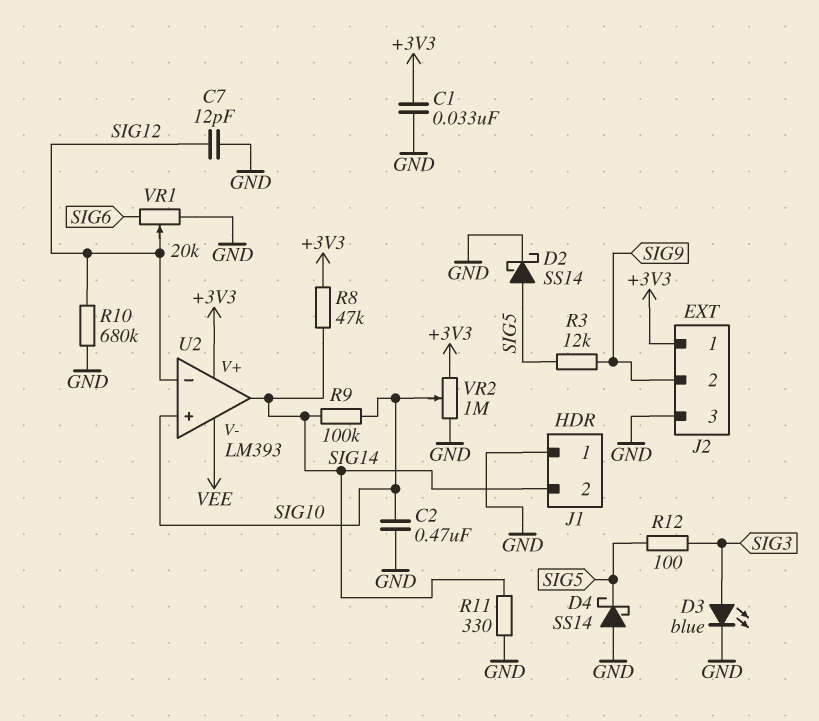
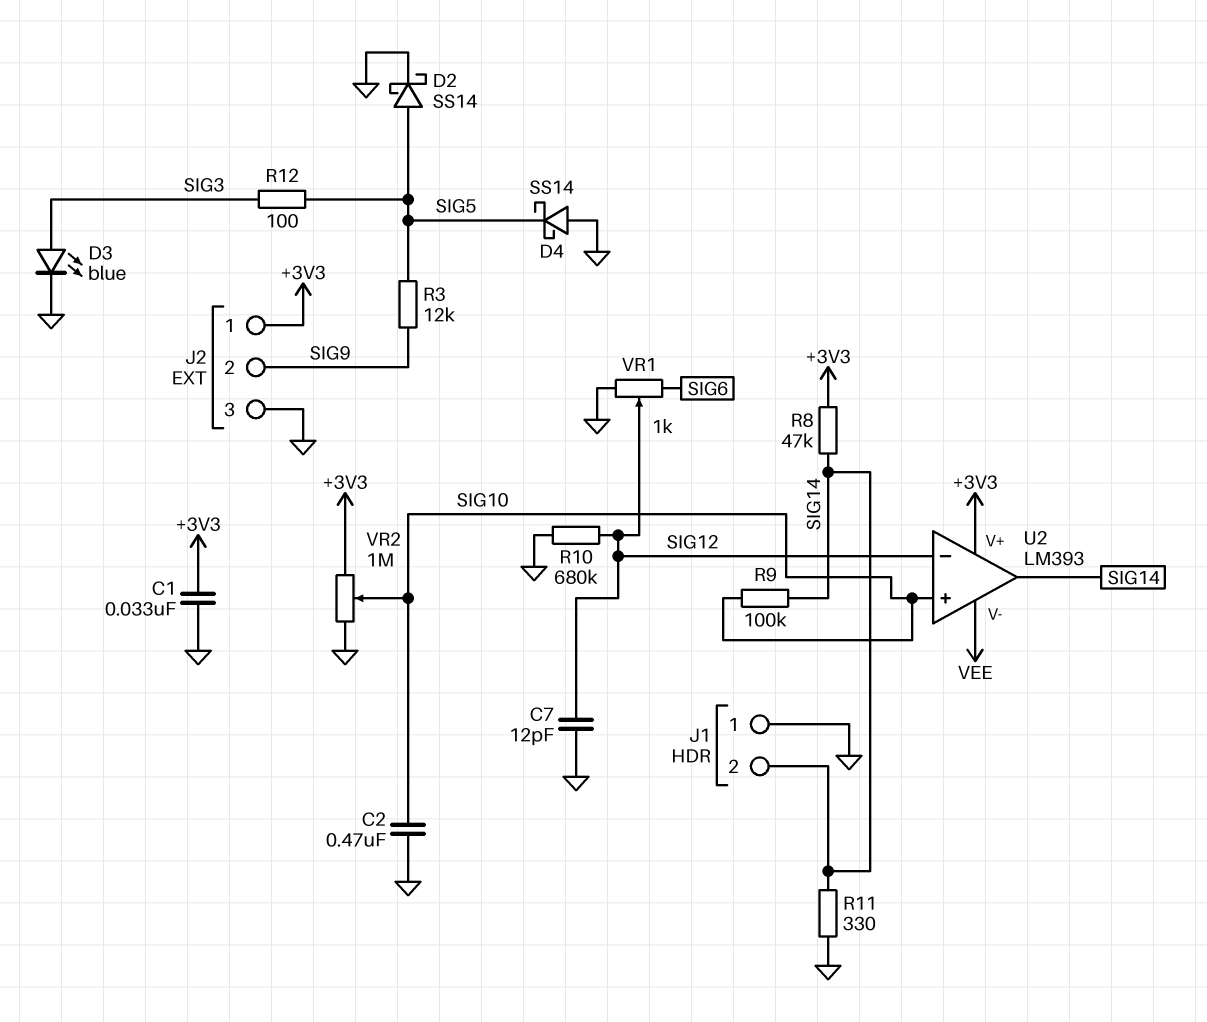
VR1: 20k (GND, SIG6, wiper SIG12) -> 1k (GND, SIG6, wiper SIG12)

